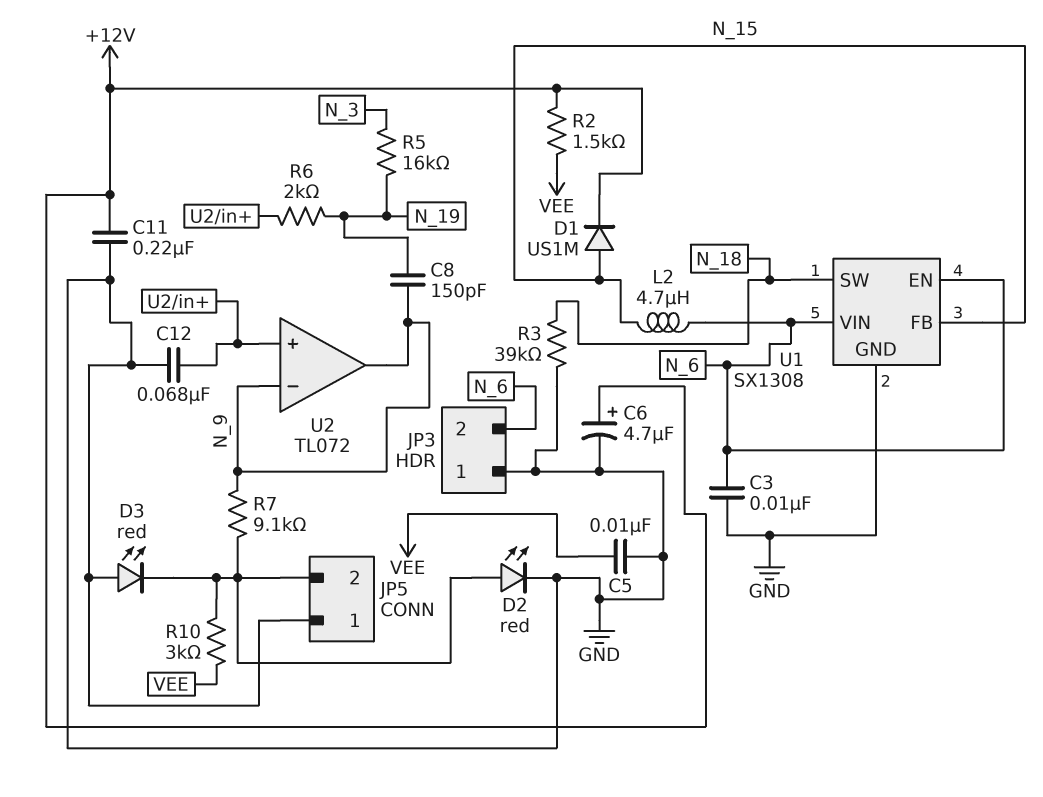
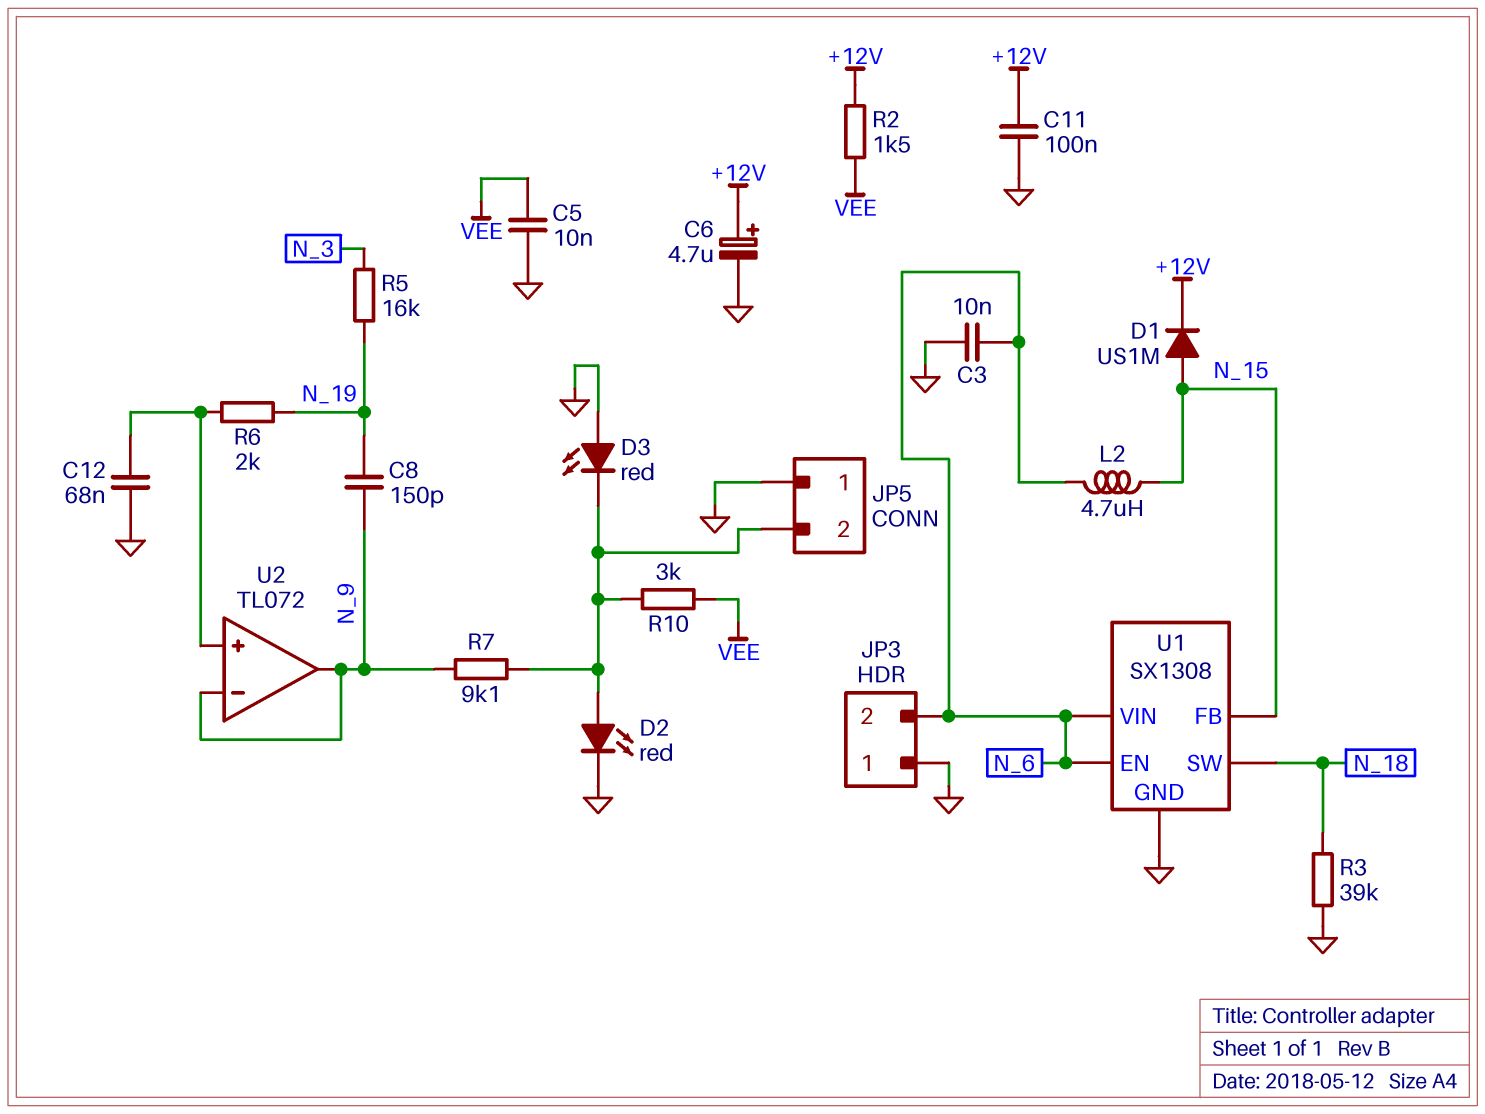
C11: 220nF (+12V, GND) -> 100nF (+12V, GND)

